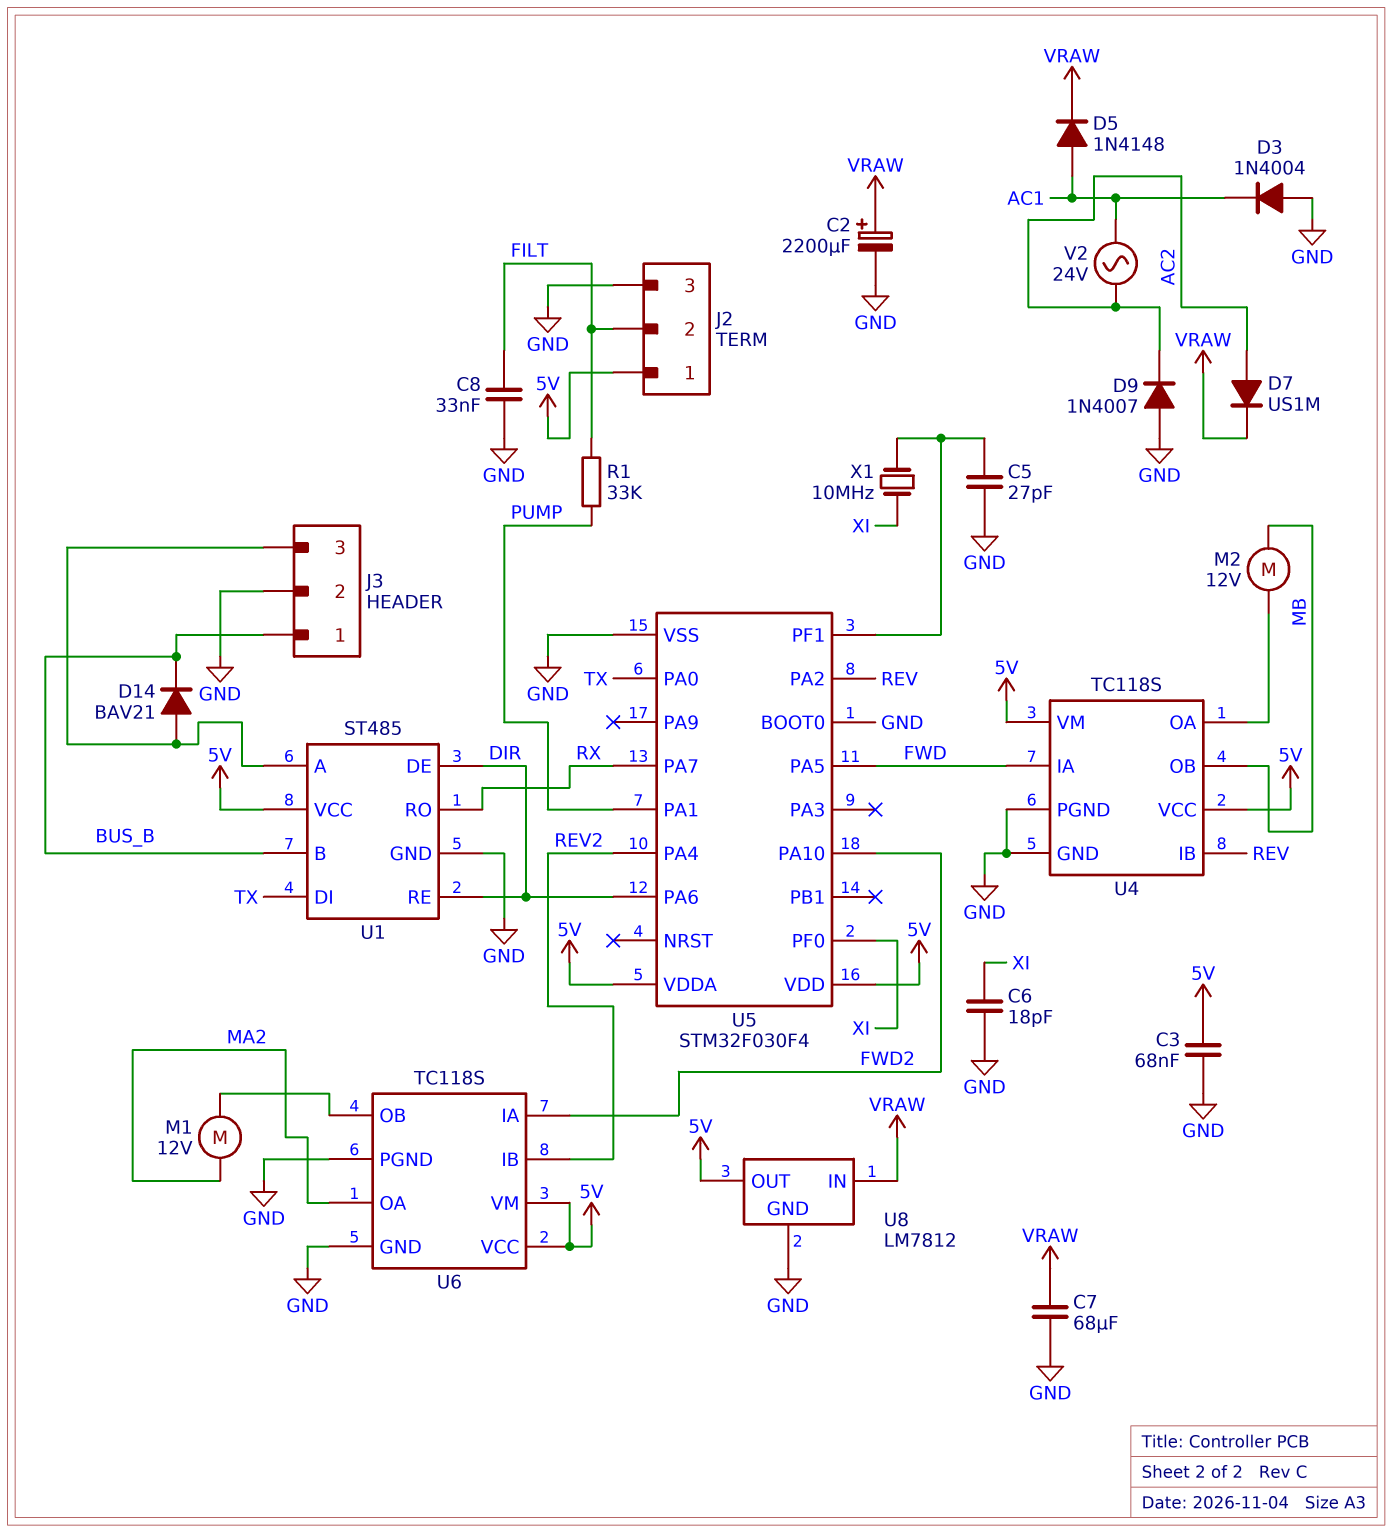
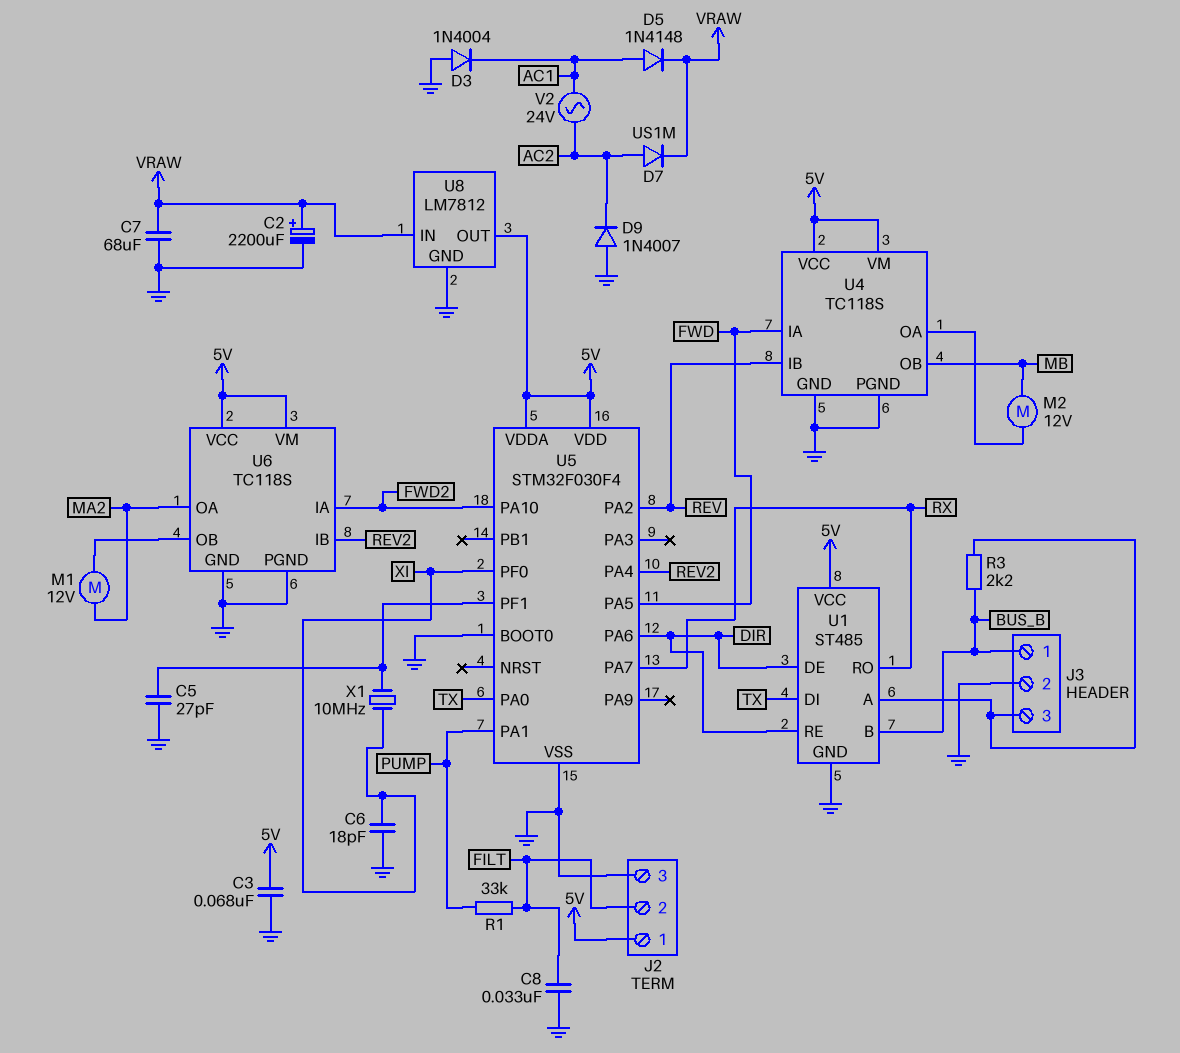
D14: diode BAV21 (A J3/3, K BUS_B) -> none
R3: none -> 2.2k (BUS_B, J3/3)

